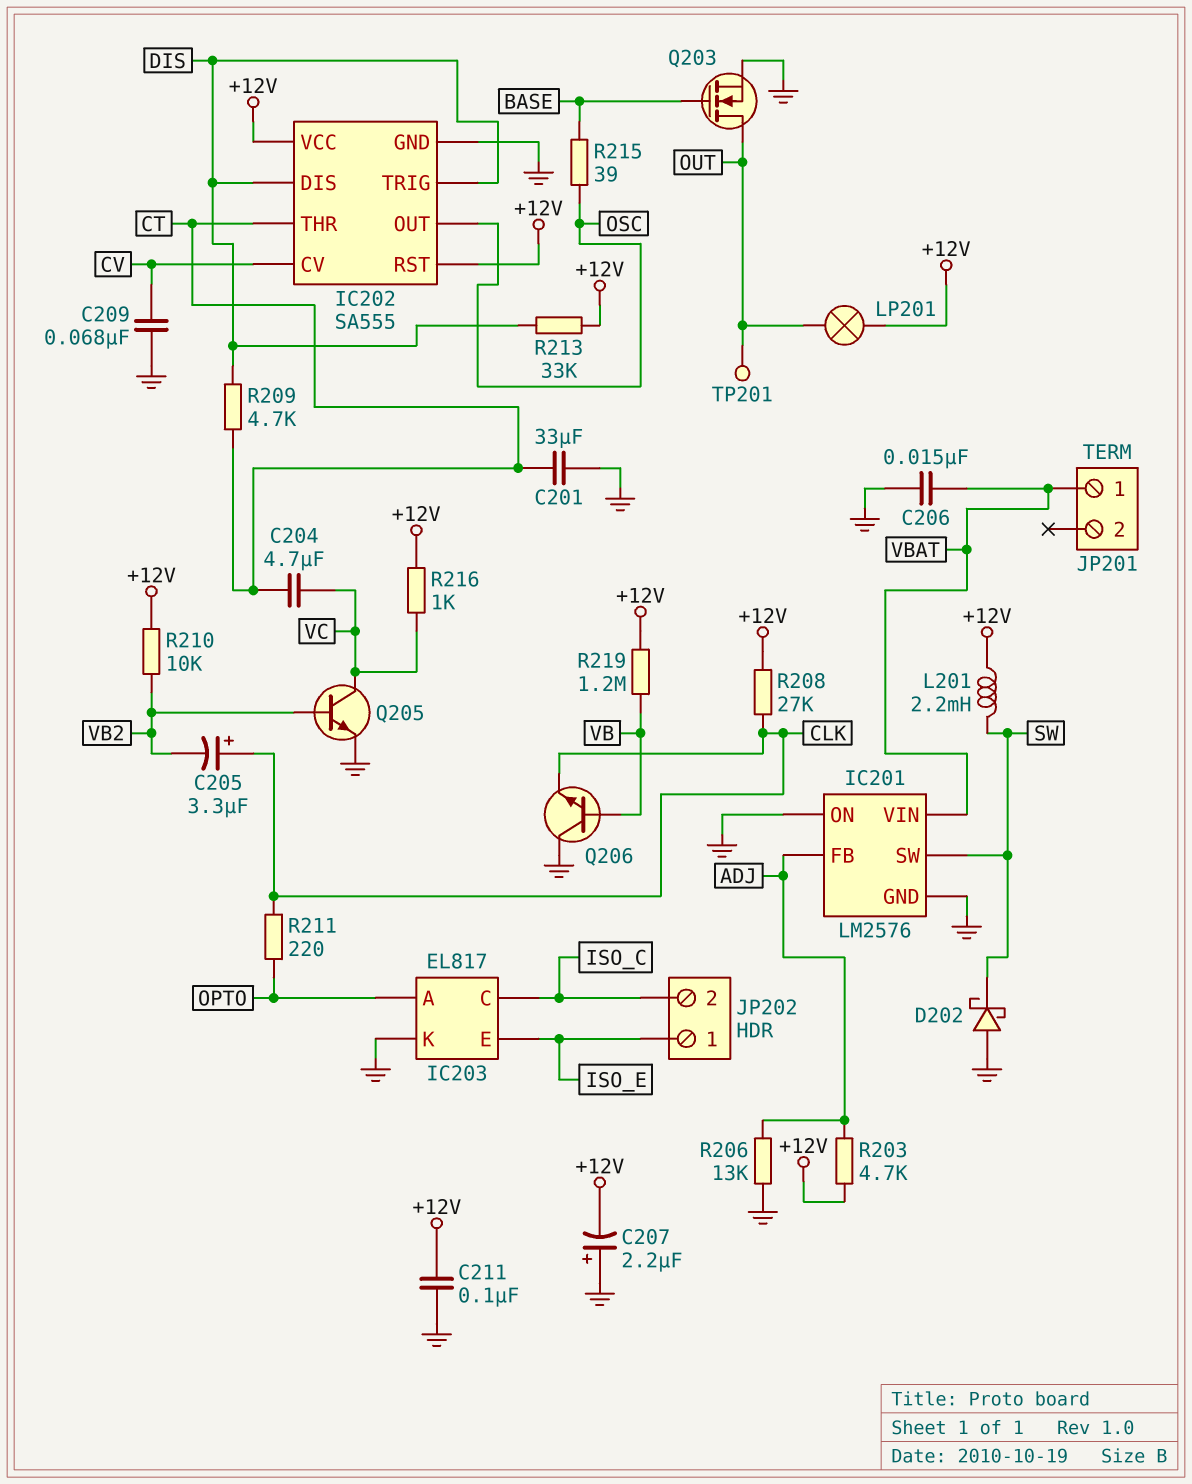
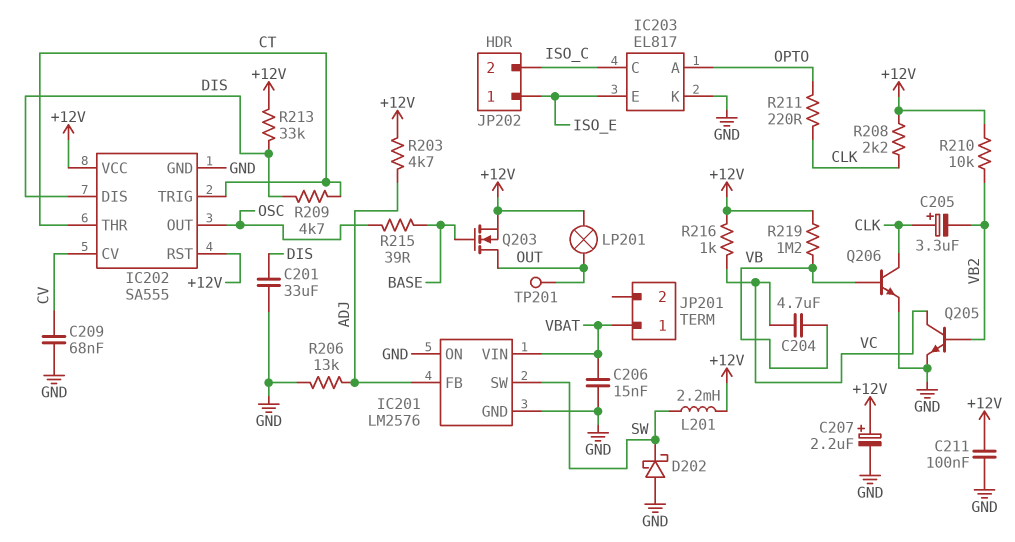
C201: 33uF (CT, GND) -> 33uF (DIS, GND)
C204: 4.7uF (CT, VC) -> 4.7uF (VB, VC)
C207: 2.2uF (plus GND, minus +12V) -> 2.2uF (plus +12V, minus GND)
IC202 pin TRIG: DIS -> CT
Q203: NMOS (G BASE, D OUT, S GND) -> NMOS (G BASE, D OUT, S +12V)
Q206: NPN (B VB, C GND, E CLK) -> NPN (B VB, C CLK, E GND)
R208: 27k (+12V, CLK) -> 2.2k (+12V, CLK)

